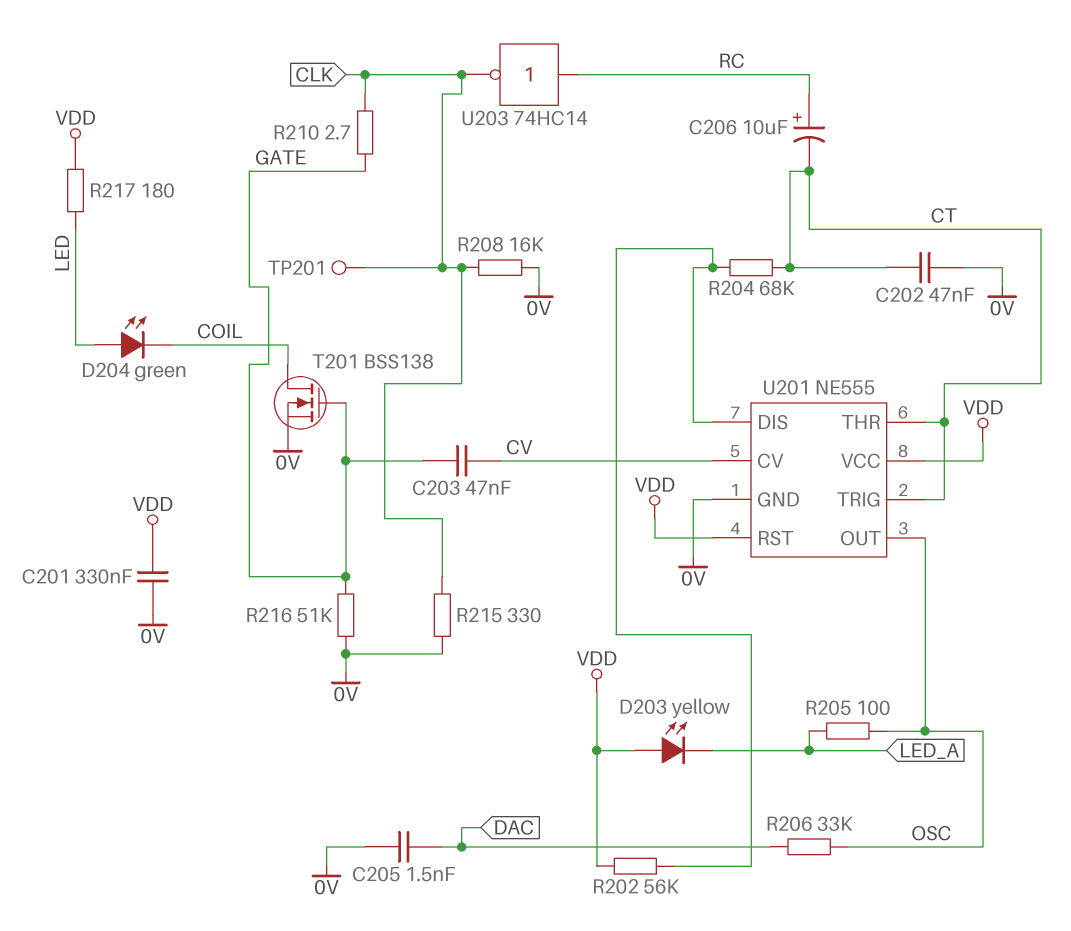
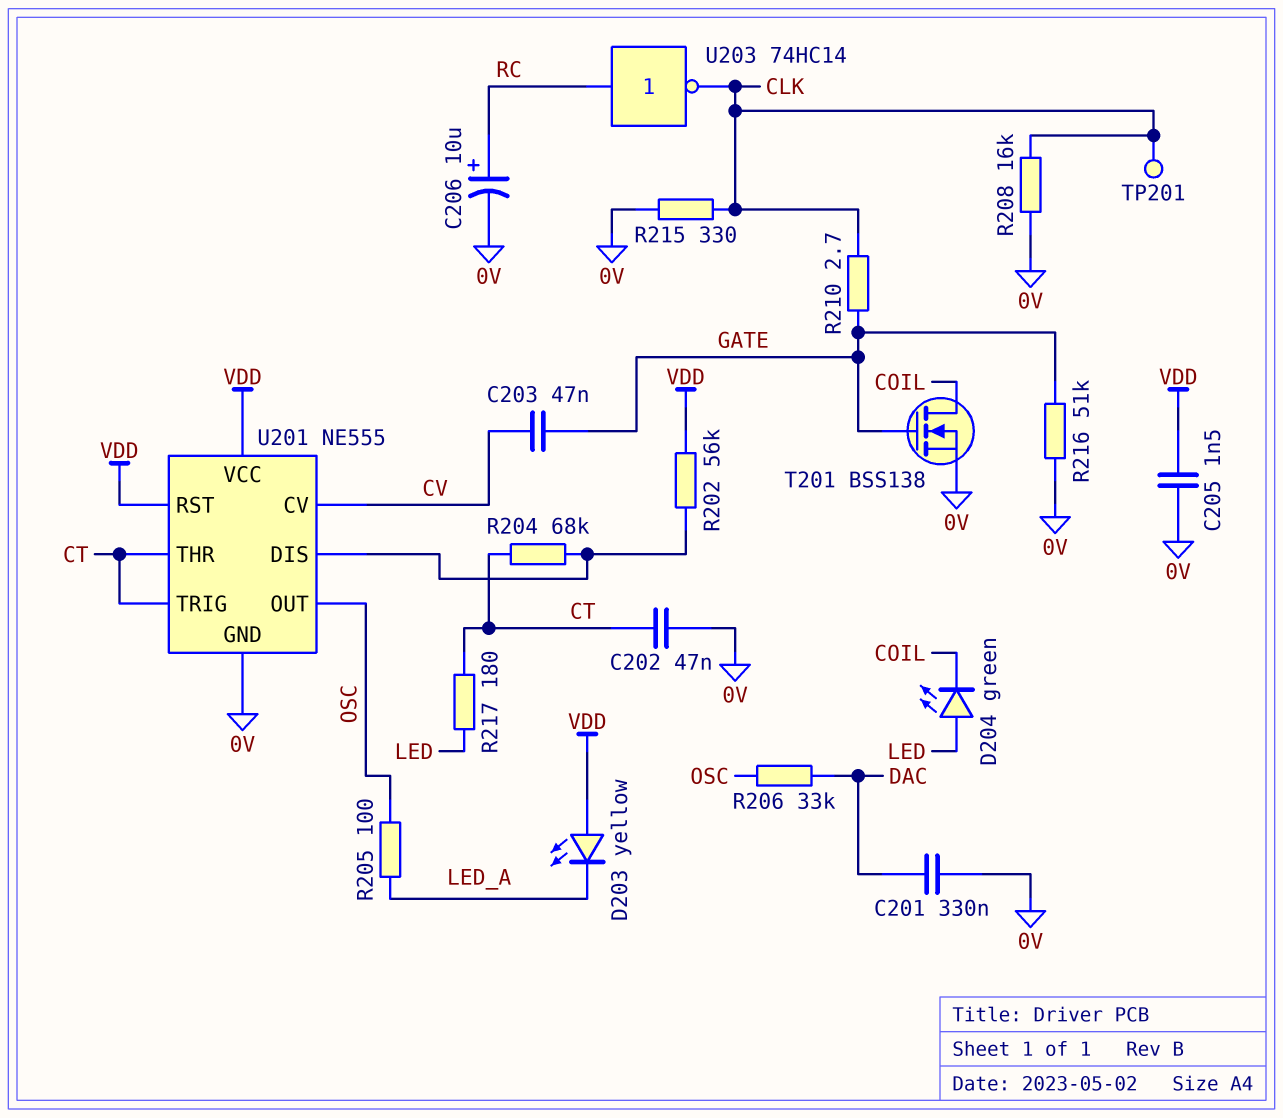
C201: 330nF (0V, VDD) -> 330nF (0V, DAC)
C205: 1.5nF (0V, DAC) -> 1.5nF (0V, VDD)
C206: 10uF (plus RC, minus CT) -> 10uF (plus RC, minus 0V)
R217: 180 (LED, VDD) -> 180 (CT, LED)

